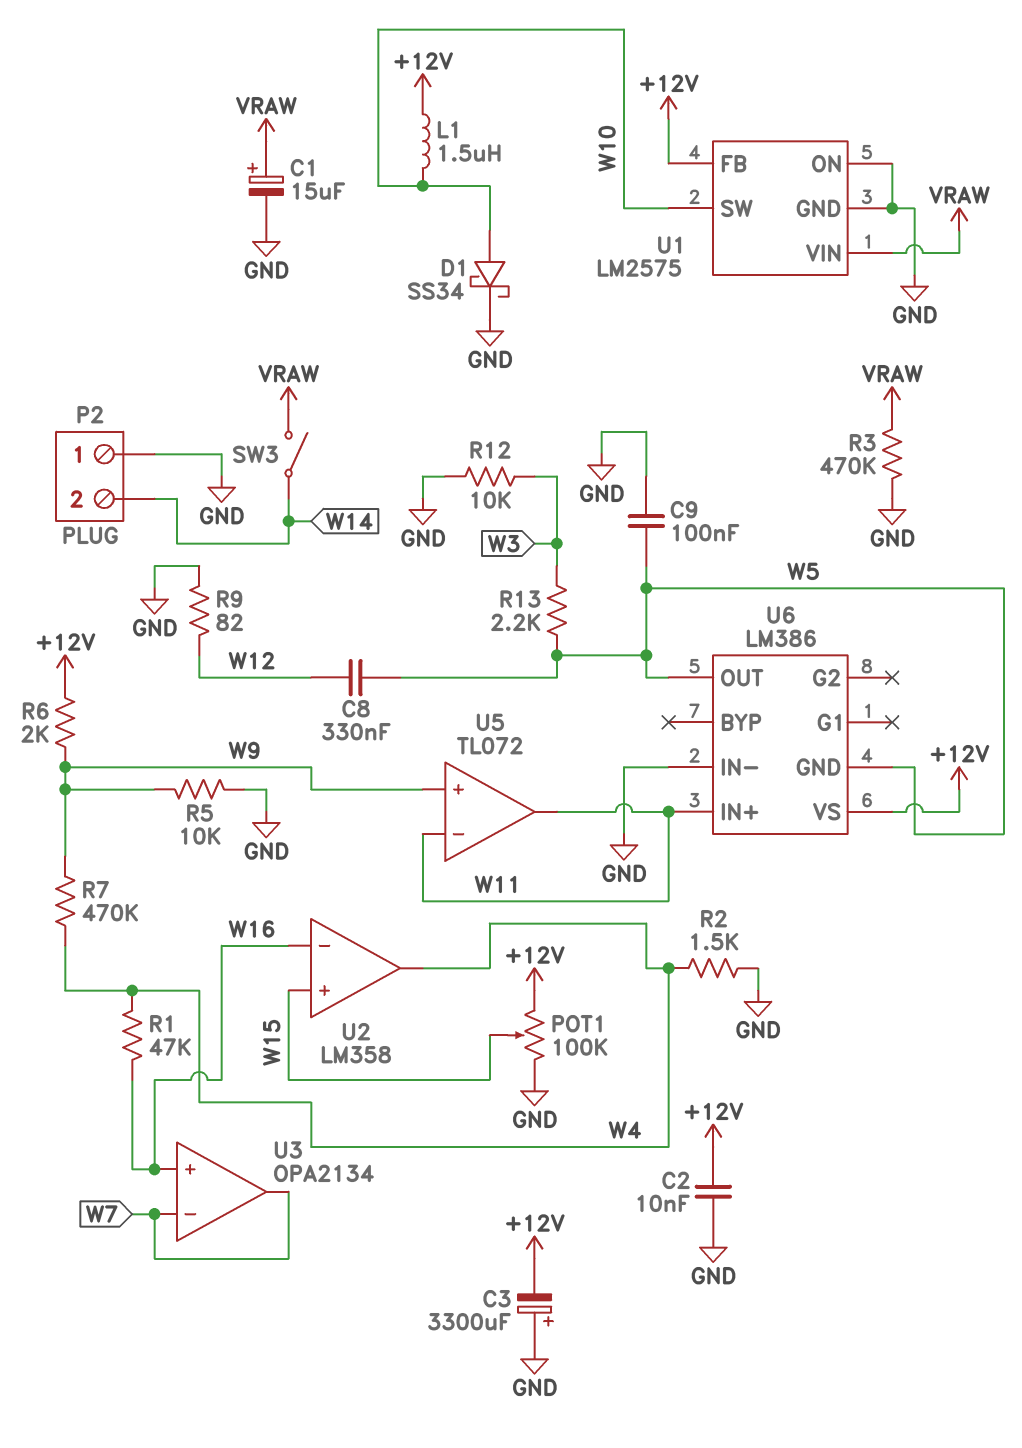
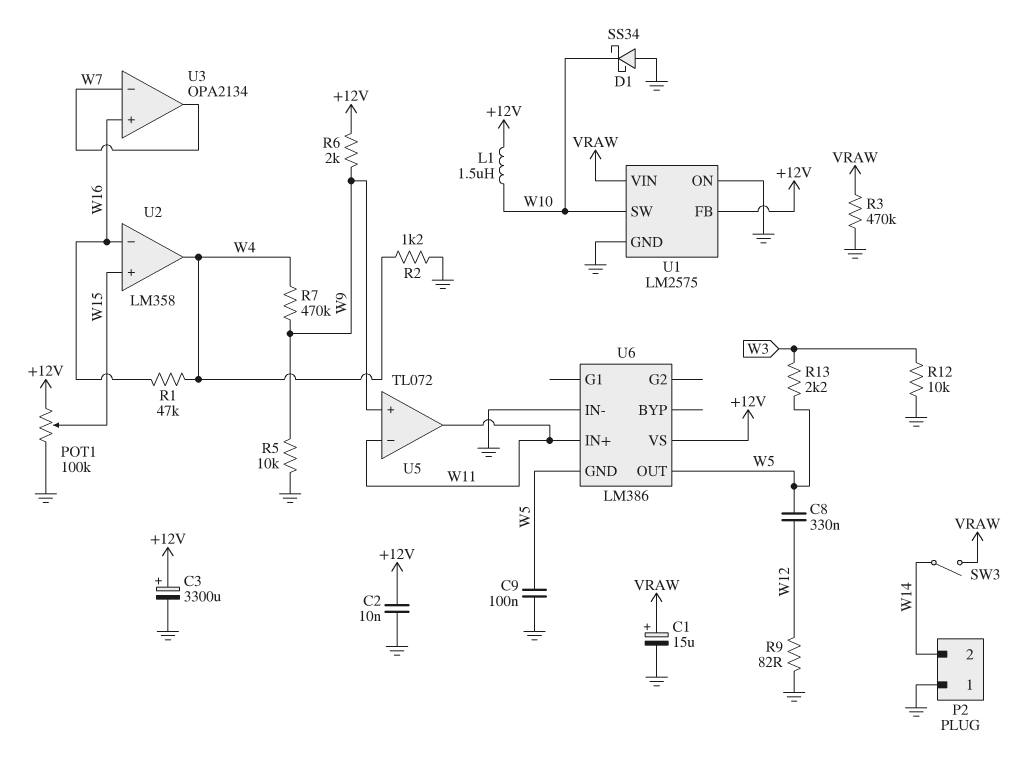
C3: 3300uF (plus GND, minus +12V) -> 3300uF (plus +12V, minus GND)
D1: schottky SS34 (A W10, K GND) -> schottky SS34 (A GND, K W10)
R2: 1.5k (GND, W4) -> 1.2k (GND, W4)

